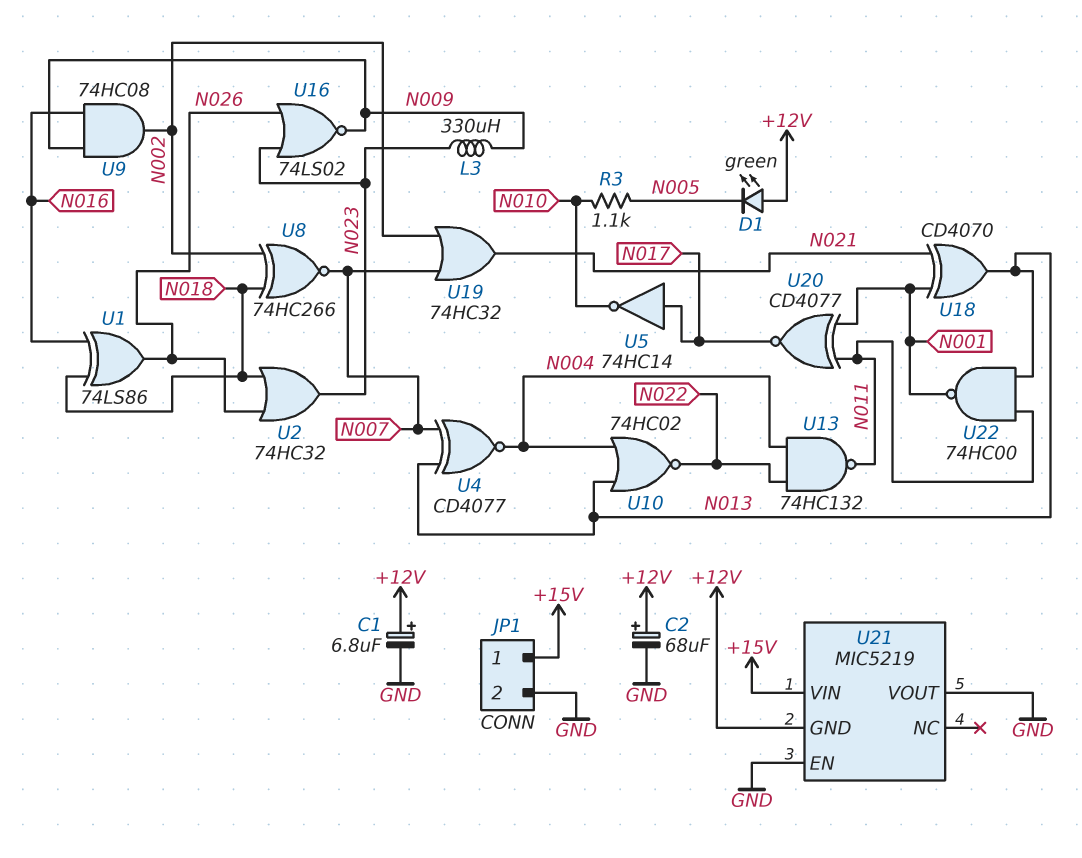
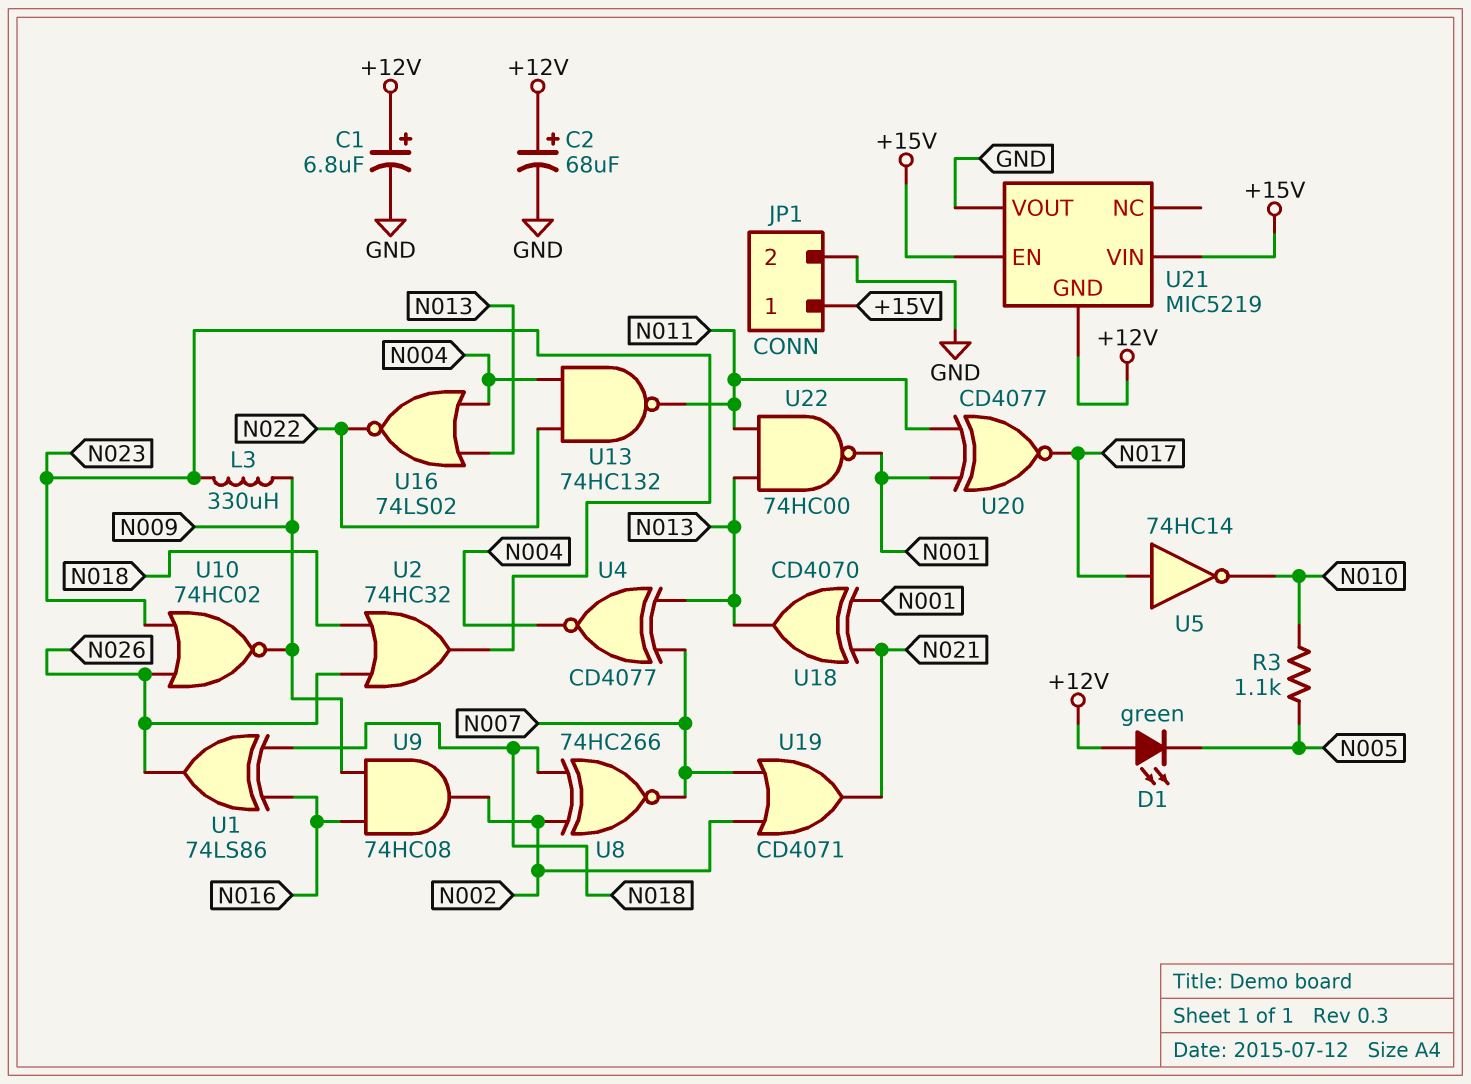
U10: NOR 74HC02 (in N004, in N013, out N022) -> NOR 74HC02 (in N023, in N026, out N009)
U16: NOR 74LS02 (in N023, in N026, out N009) -> NOR 74LS02 (in N004, in N013, out N022)
U19: OR 74HC32 (in N002, in N007, out N021) -> OR CD4071 (in N002, in N007, out N021)
U21 pin EN: GND -> +15V

